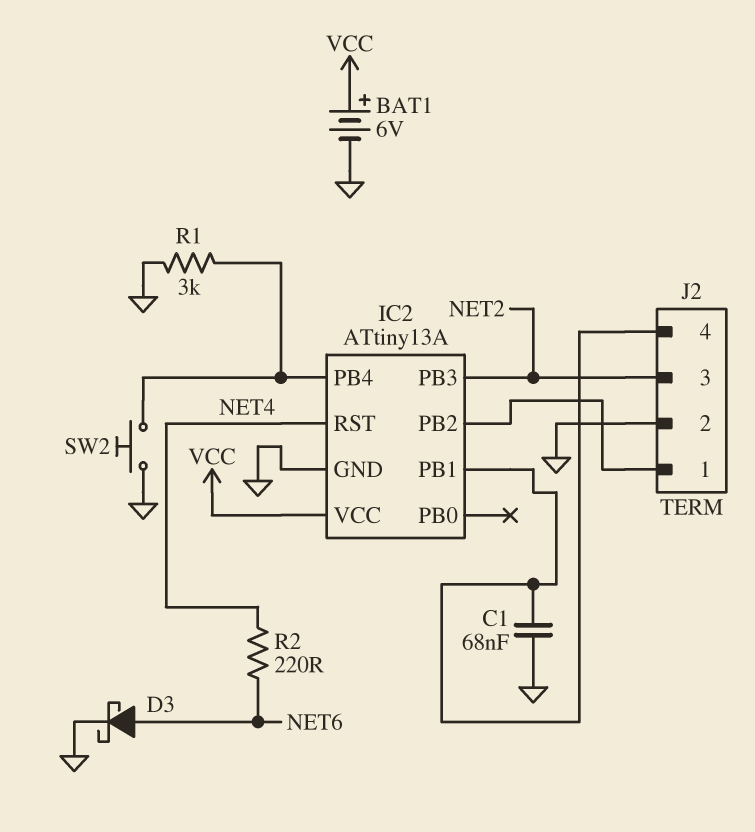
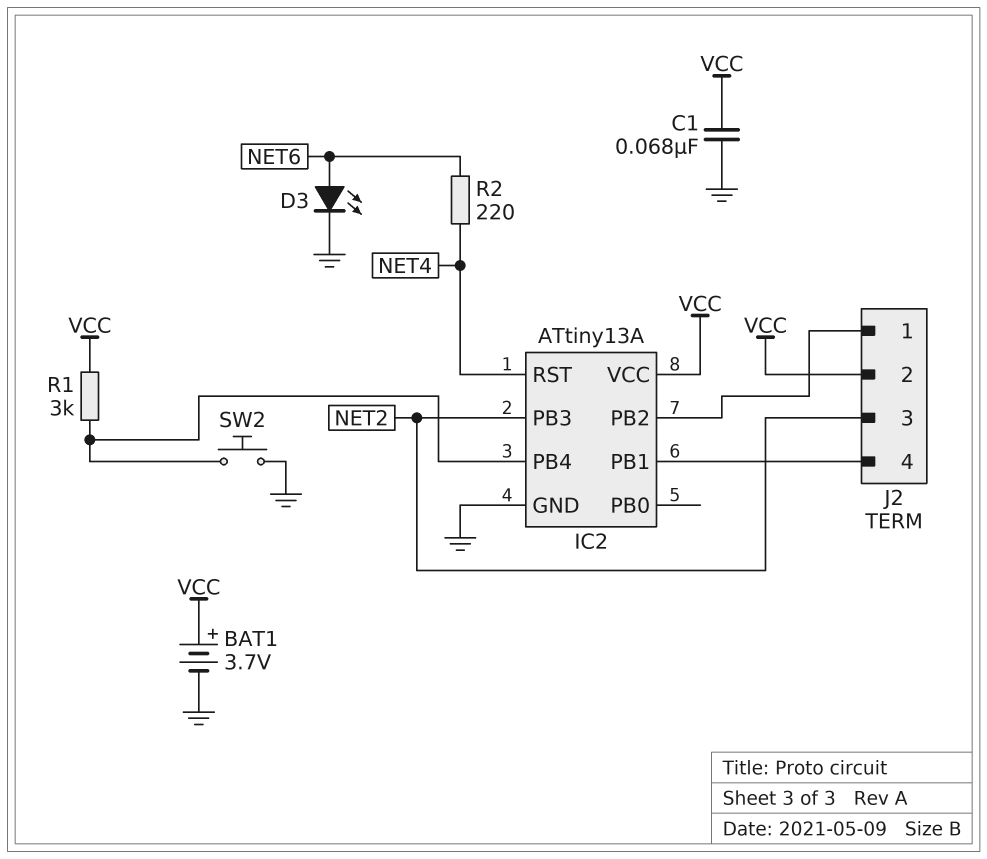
BAT1: 6V (plus VCC, minus GND) -> 3.7V (plus VCC, minus GND)
C1: 68nF (GND, IC2/PB1) -> 68nF (GND, VCC)
D3: schottky (A NET6, K GND) -> LED (A NET6, K GND)
J2 pin 2: GND -> VCC
R1: 3k (GND, IC2/PB4) -> 3k (IC2/PB4, VCC)

